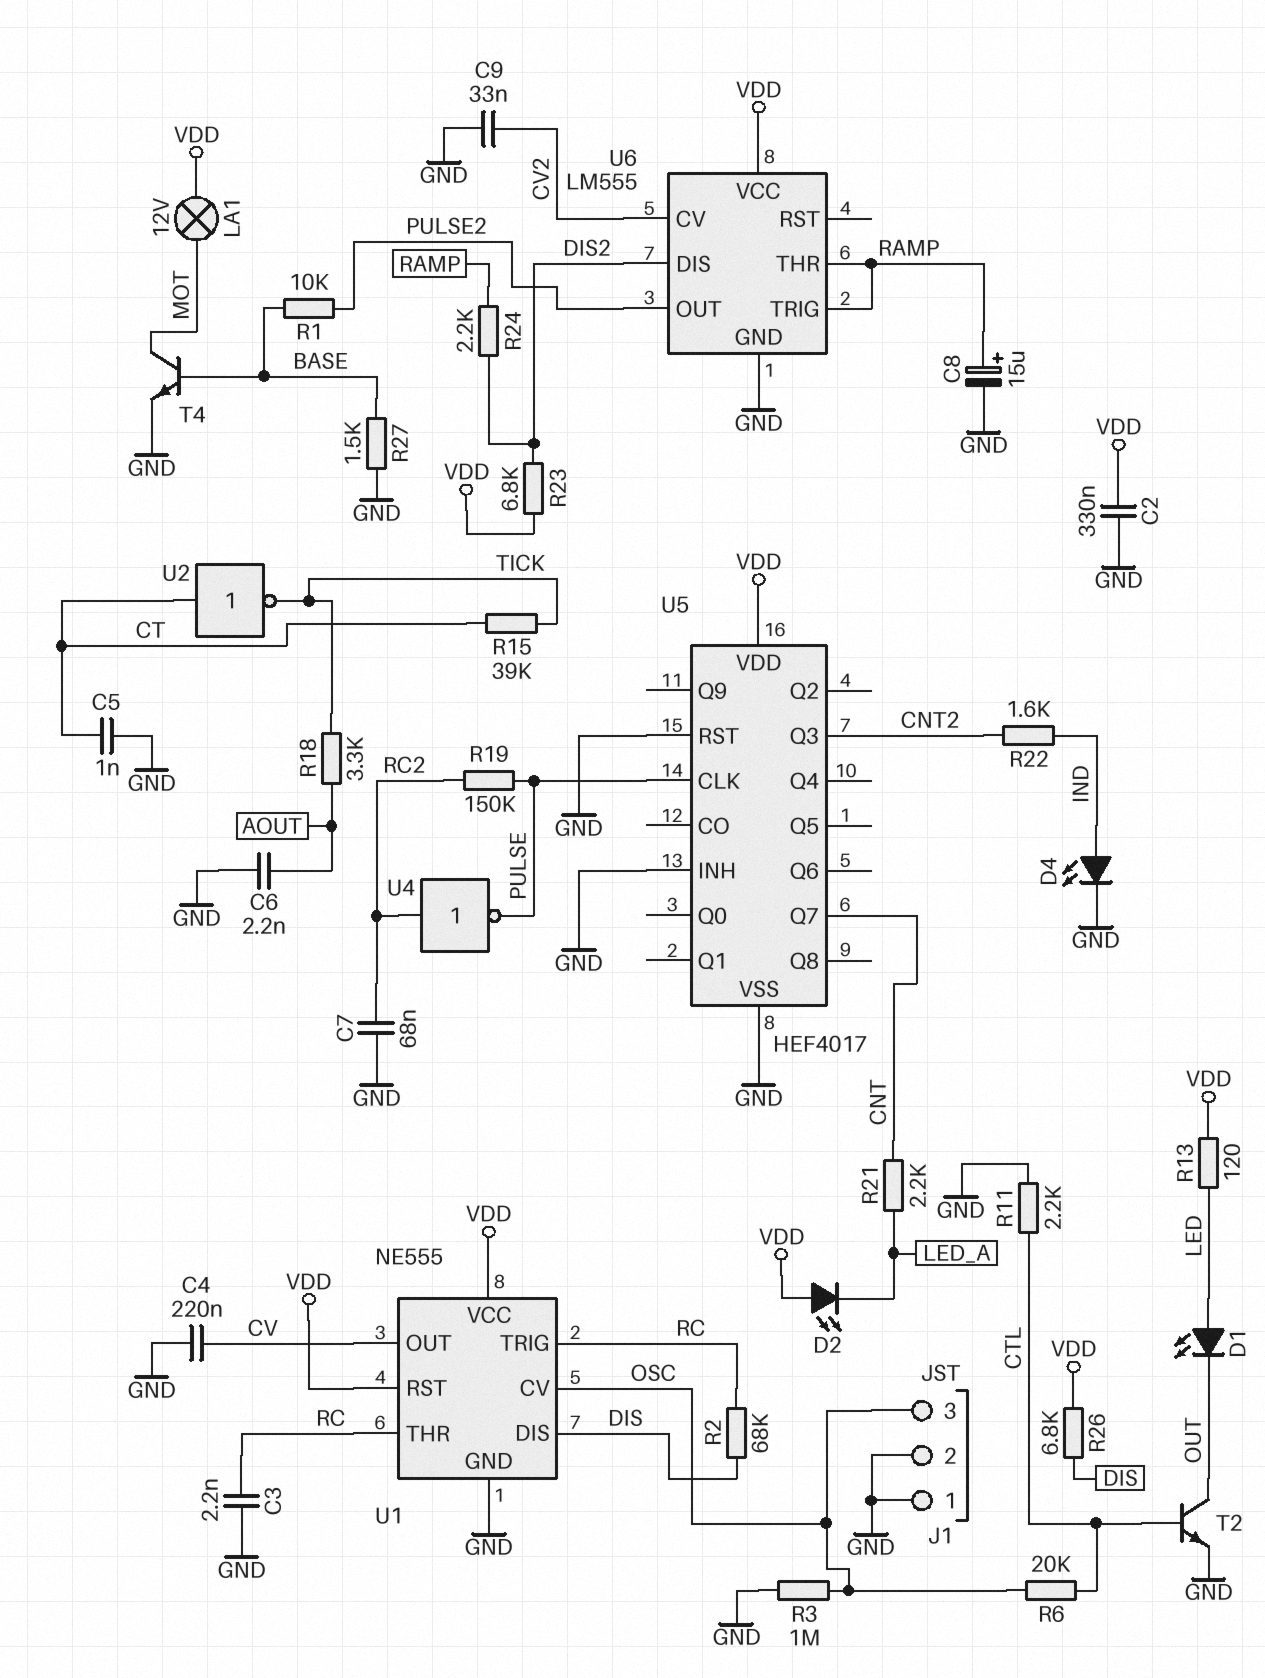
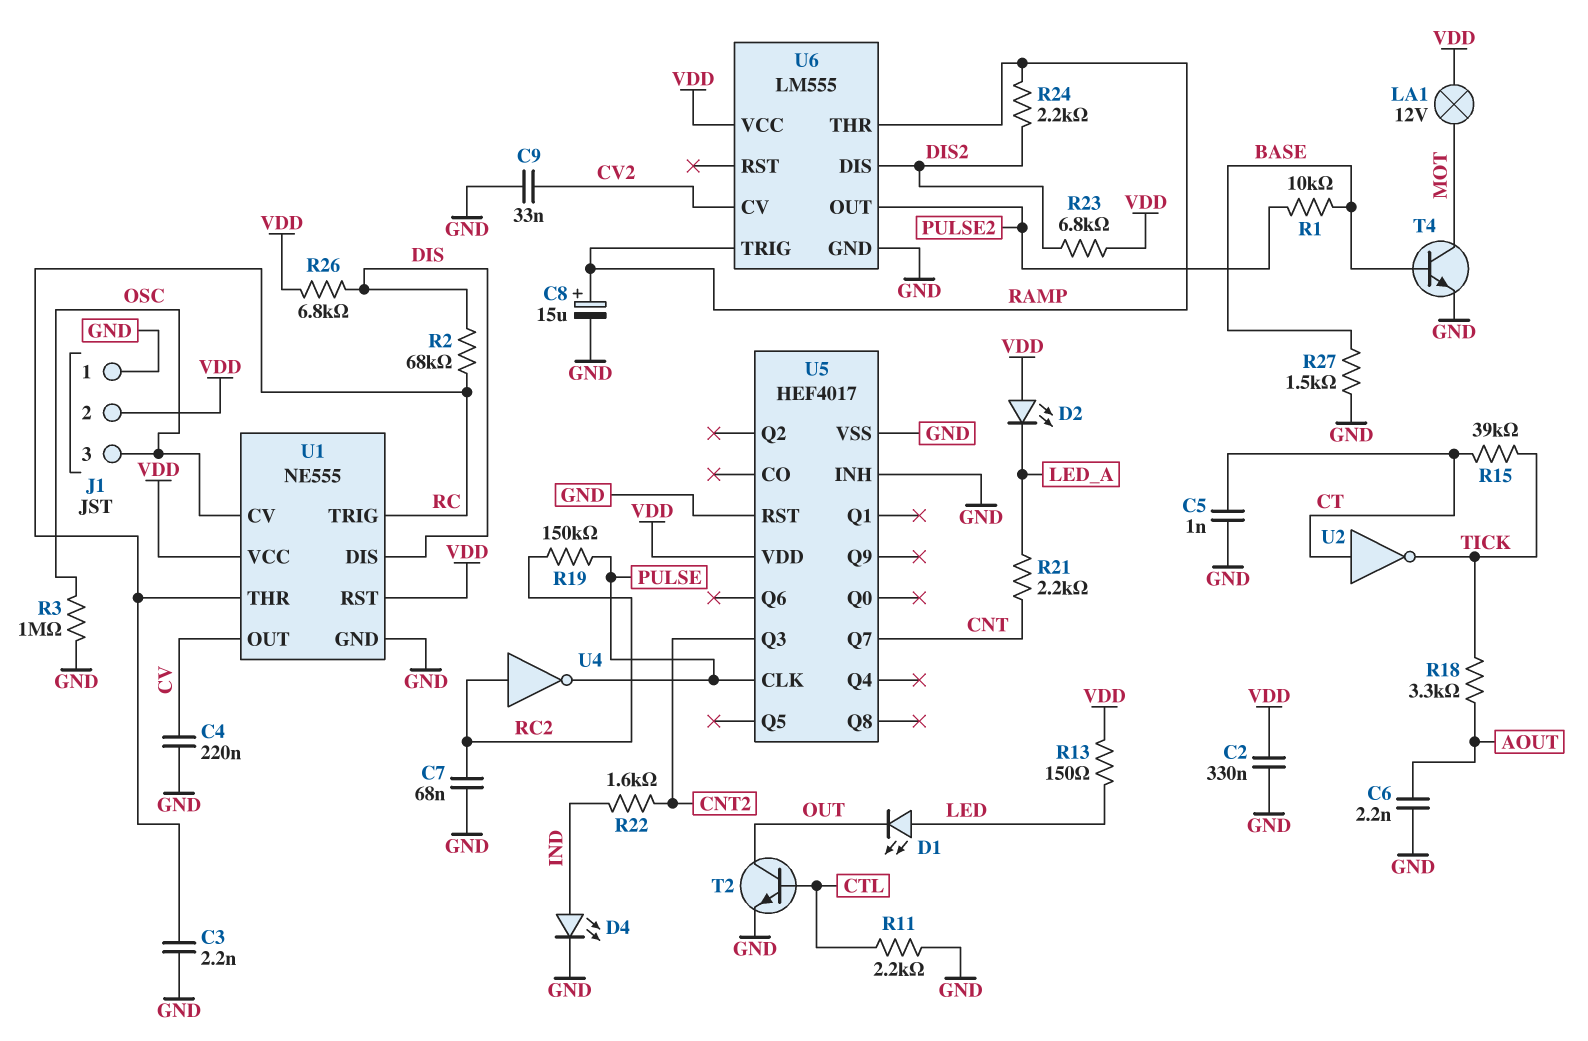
J1 pin 2: GND -> VDD
R6: 20k (CTL, OSC) -> none
R13: 120 (LED, VDD) -> 150 (LED, VDD)

